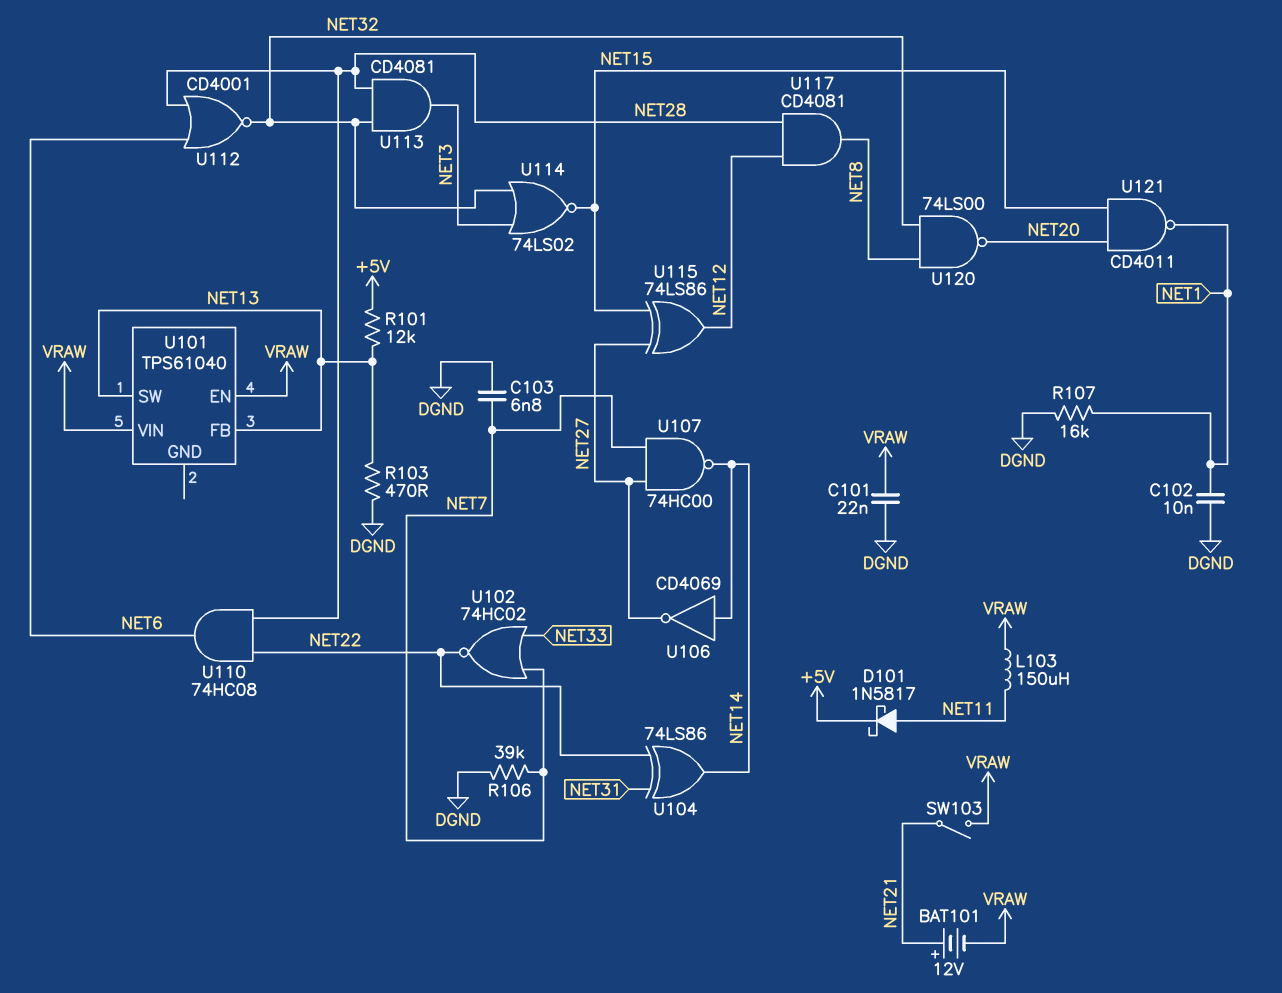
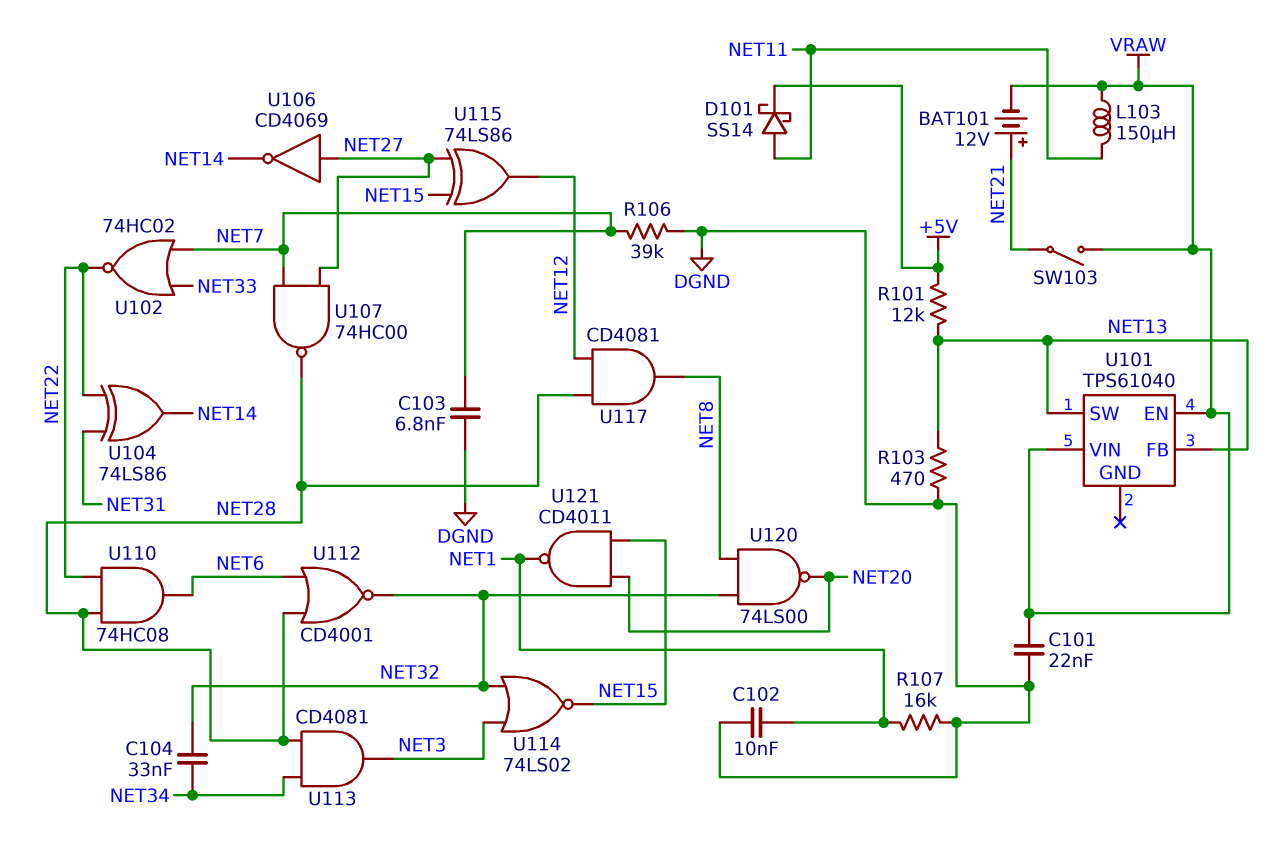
C104: none -> 33nF (NET32, NET34)
D101: schottky 1N5817 (A NET11, K +5V) -> schottky SS14 (A NET11, K +5V)
U106: NOT CD4069 (in NET14, out NET27) -> NOT CD4069 (in NET27, out NET14)
U107: NAND 74HC00 (in NET7, in NET27, out NET14) -> NAND 74HC00 (in NET7, in NET27, out NET28)
U113: AND CD4081 (in NET28, in NET32, out NET3) -> AND CD4081 (in NET28, in NET34, out NET3)

